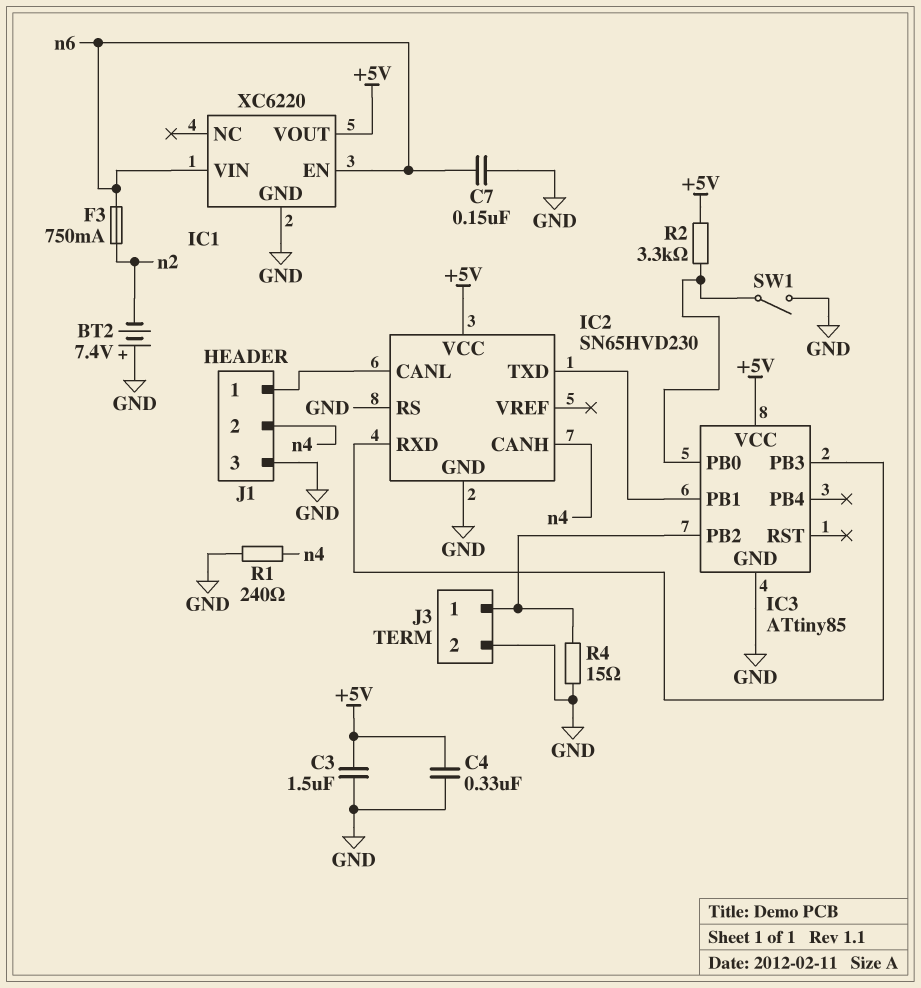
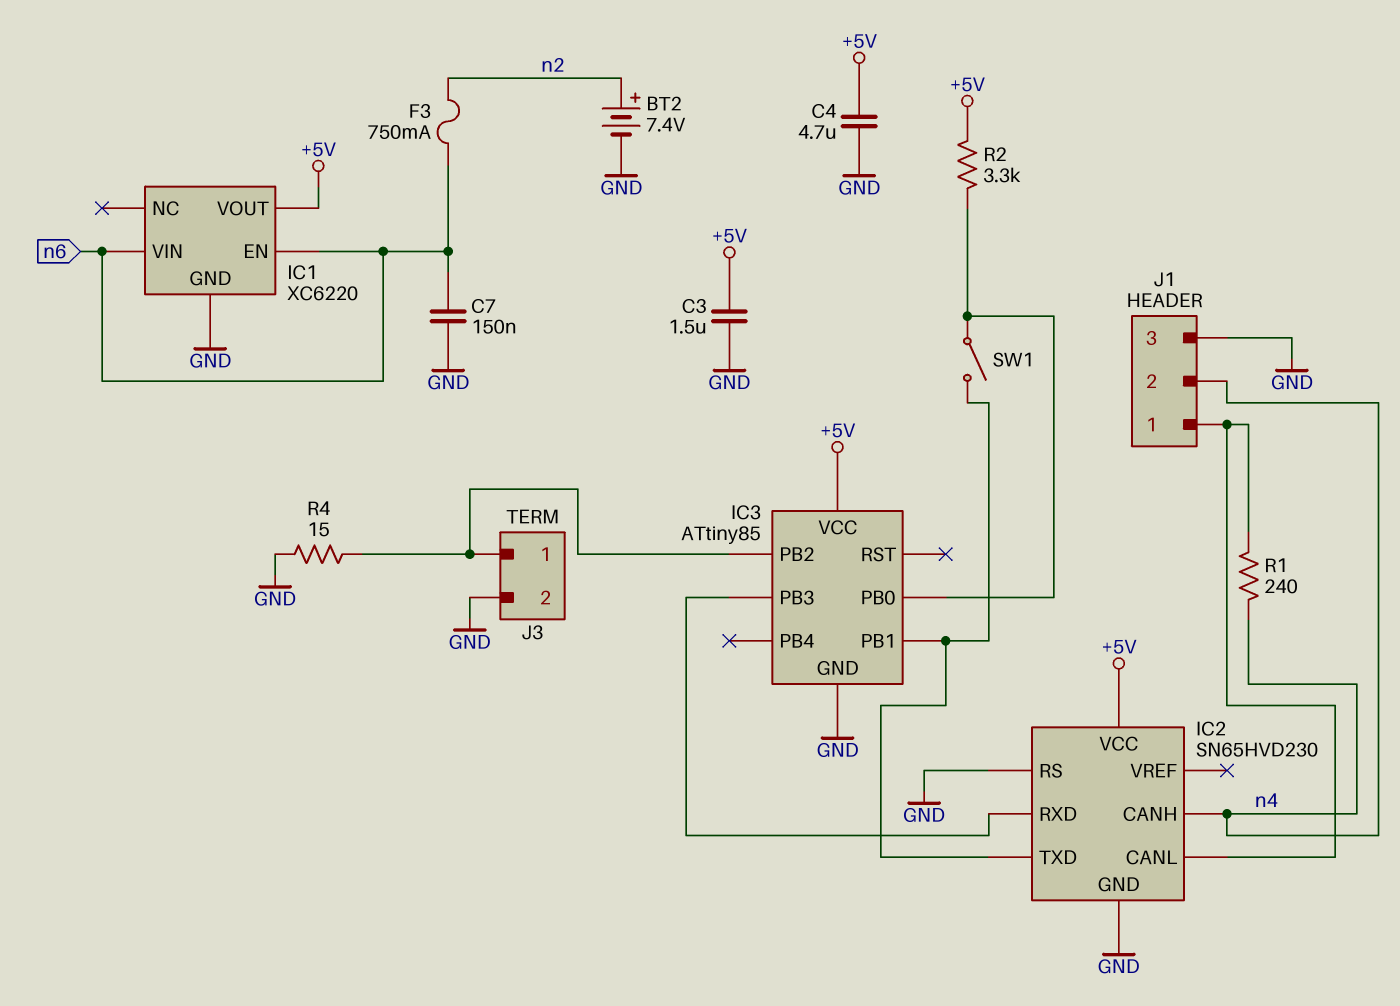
BT2: 7.4V (plus GND, minus n2) -> 7.4V (plus n2, minus GND)
C4: 330nF (+5V, GND) -> 4.7uF (+5V, GND)
R1: 240 (GND, n4) -> 240 (IC2/CANL, n4)
SW1: switch (GND, IC3/PB0) -> switch (IC2/TXD, IC3/PB0)

